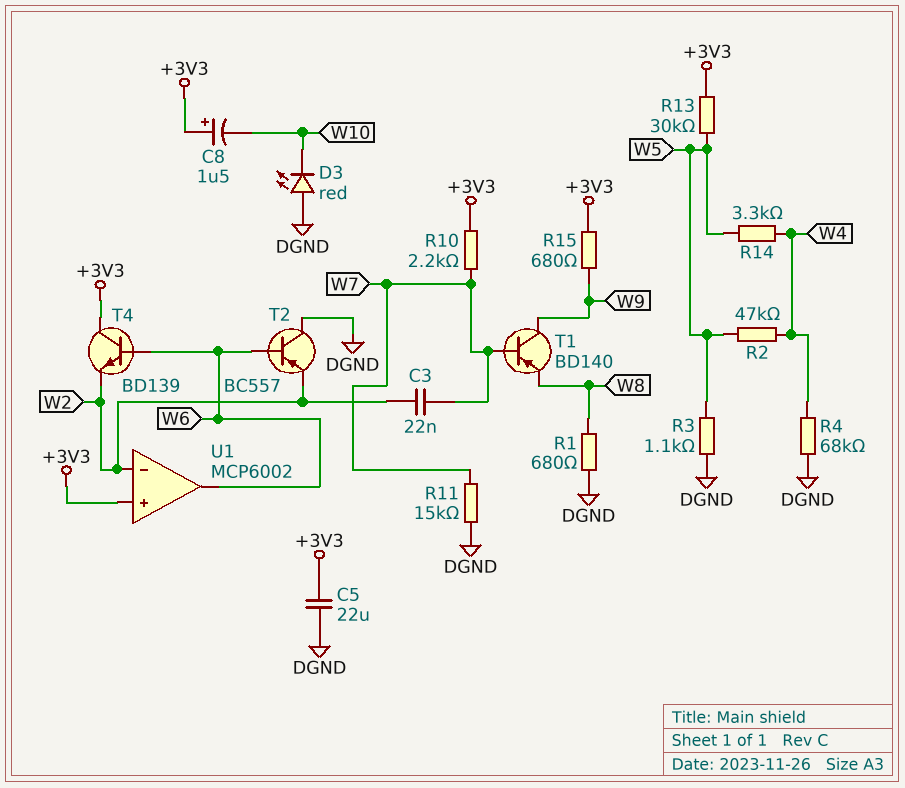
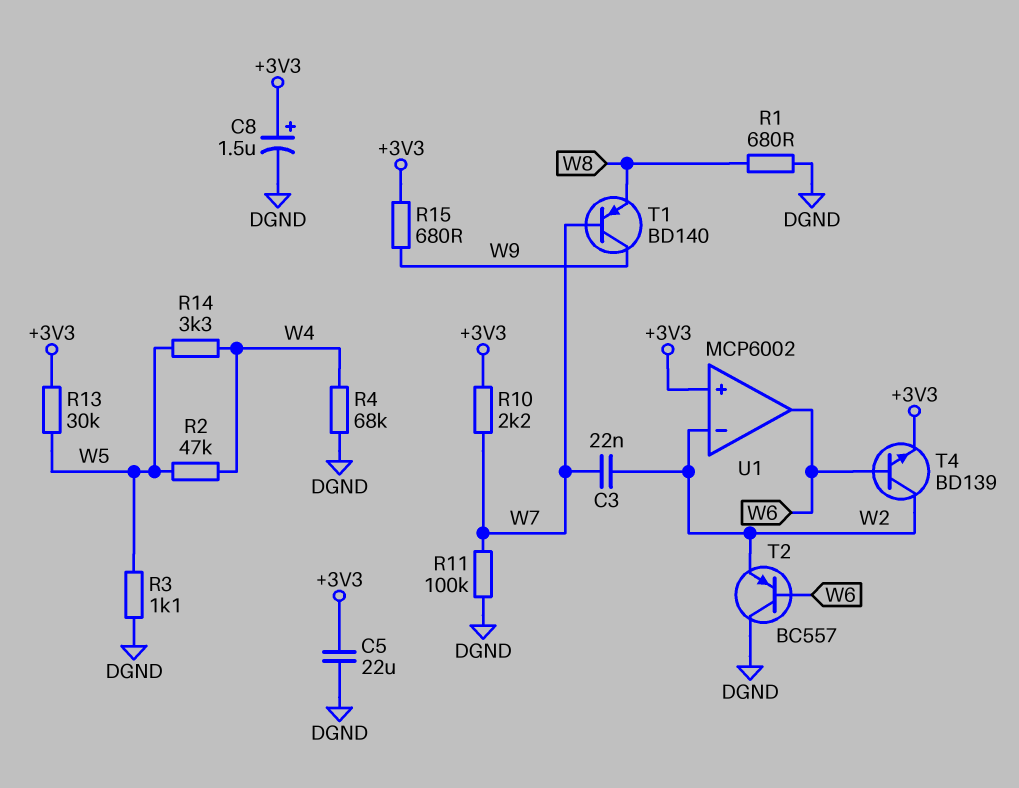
C8: 1.5uF (plus +3V3, minus W10) -> 1.5uF (plus +3V3, minus DGND)
D3: LED red (A DGND, K W10) -> none
R11: 15k (DGND, W7) -> 100k (DGND, W7)
T4: NPN BD139 (B W6, C +3V3, E W2) -> NPN BD139 (B W6, C W2, E +3V3)

